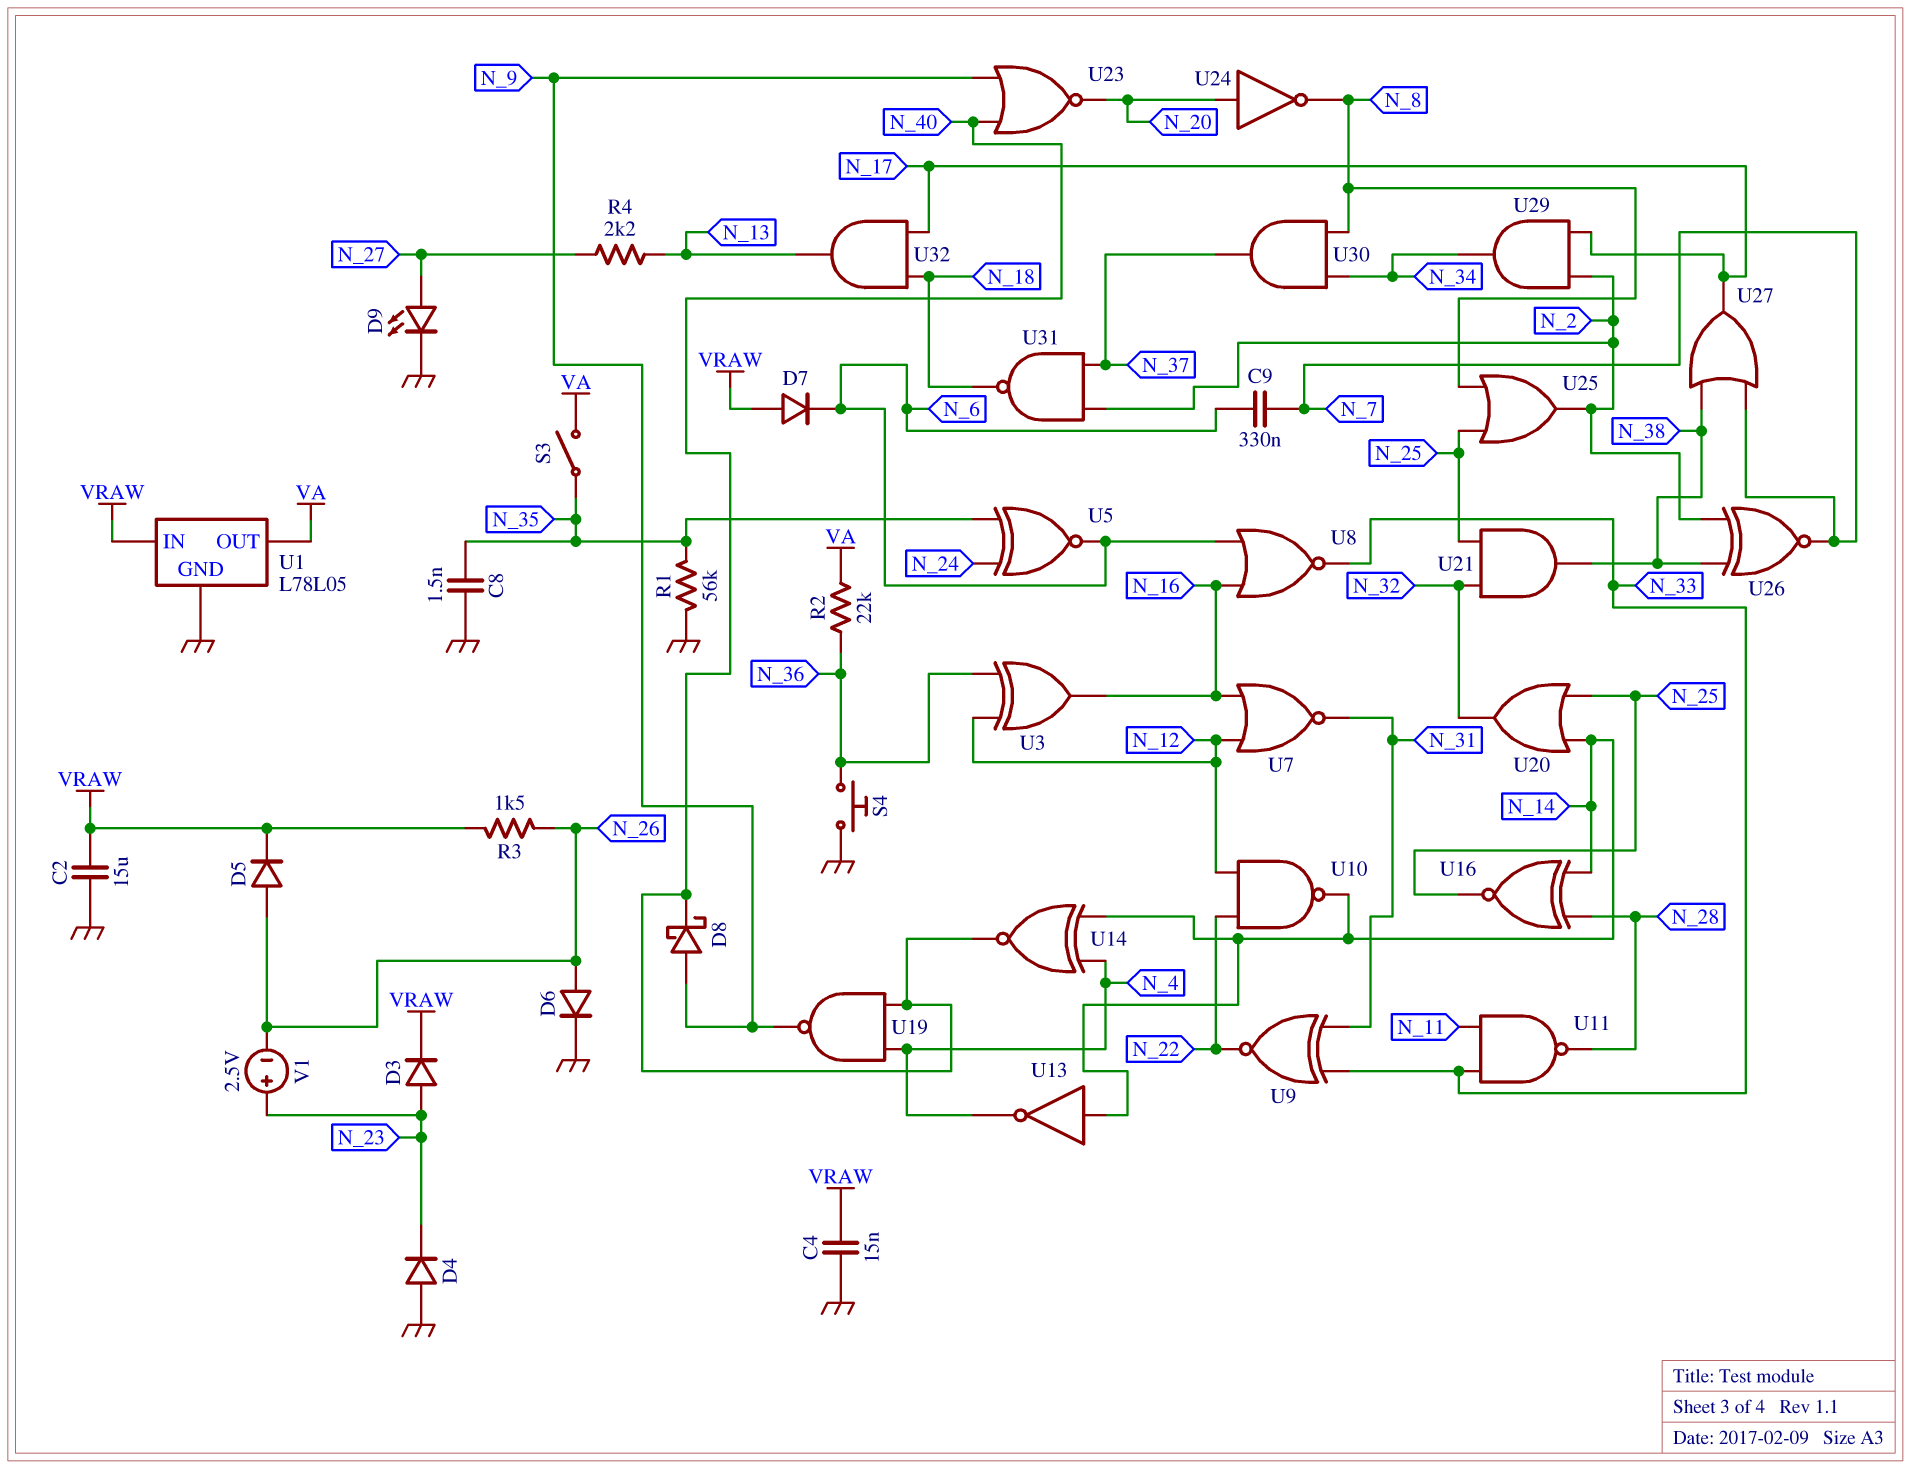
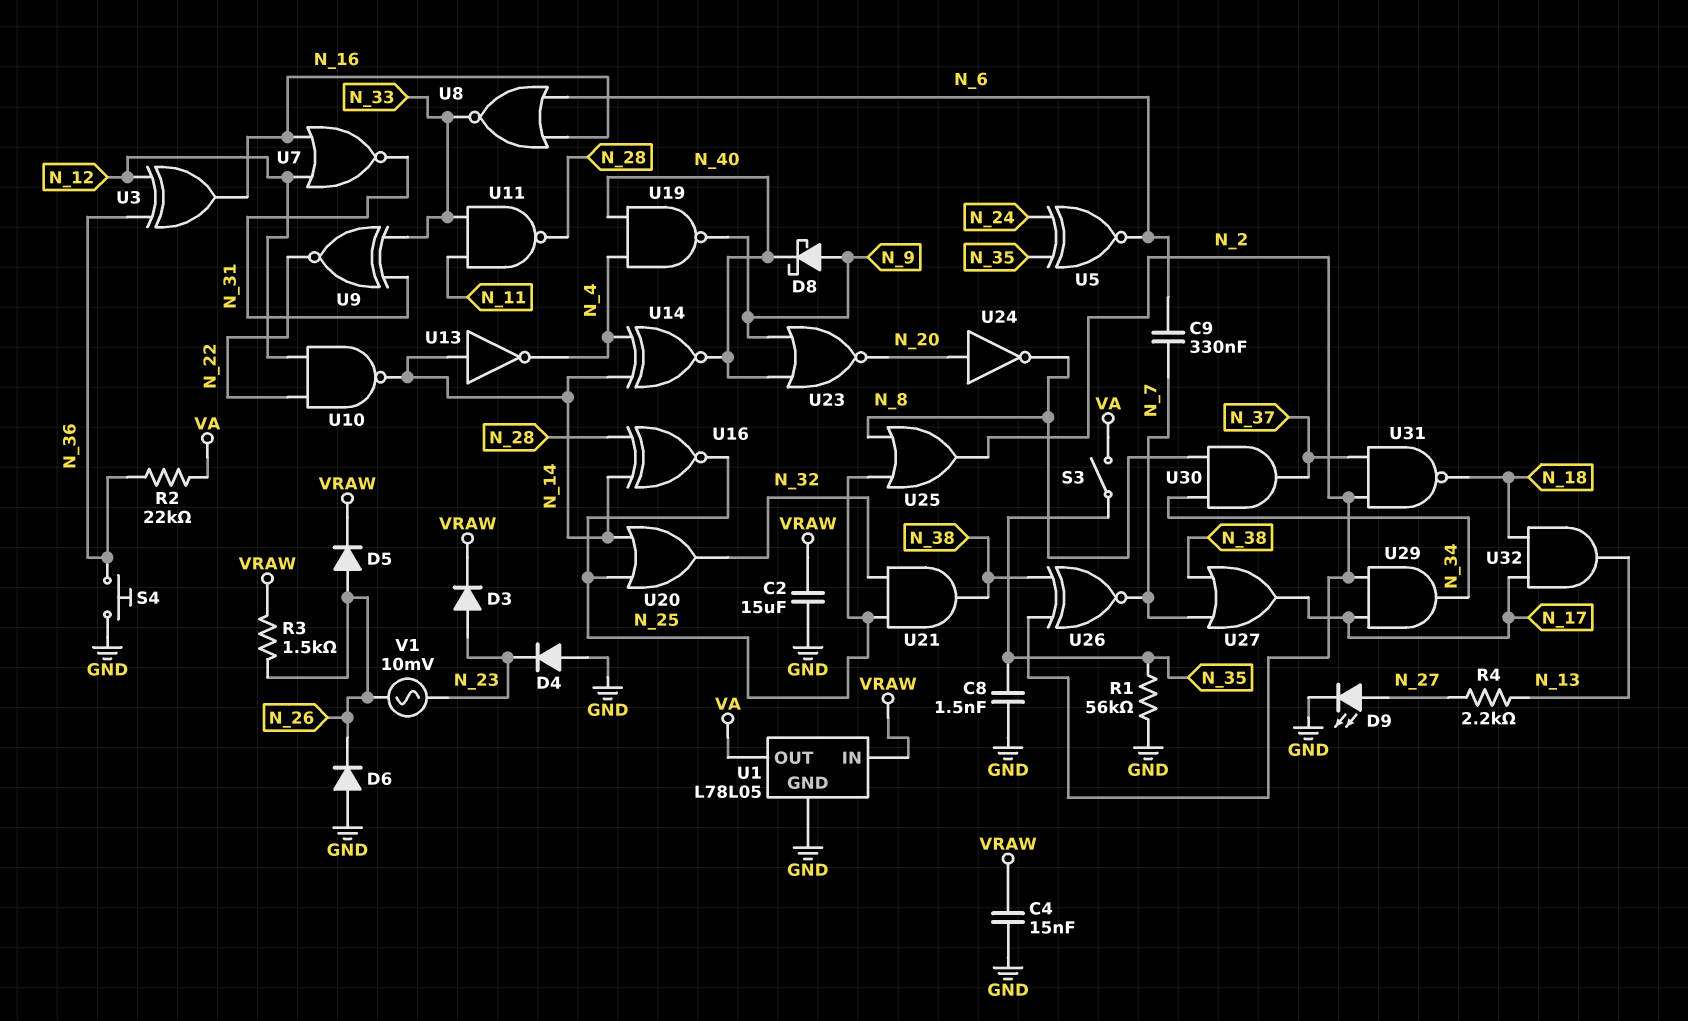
D6: diode (A N_26, K GND) -> diode (A GND, K N_26)
D7: diode (A VRAW, K N_6) -> none
V1: 2.5V (plus N_23, minus N_26) -> AC 10mV (N_23, N_26)

